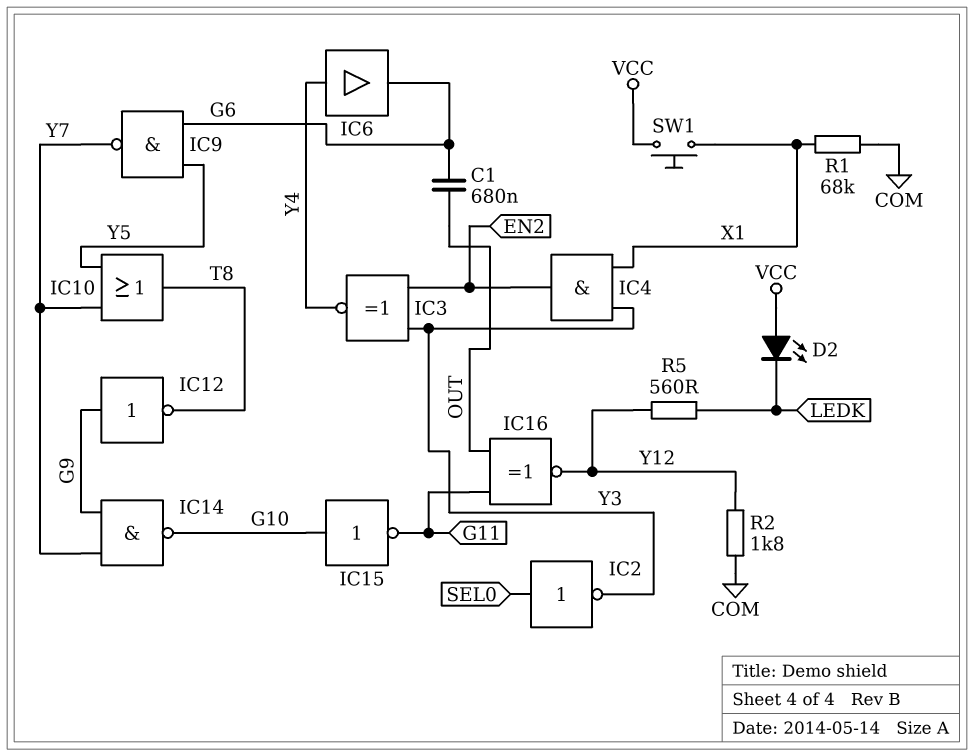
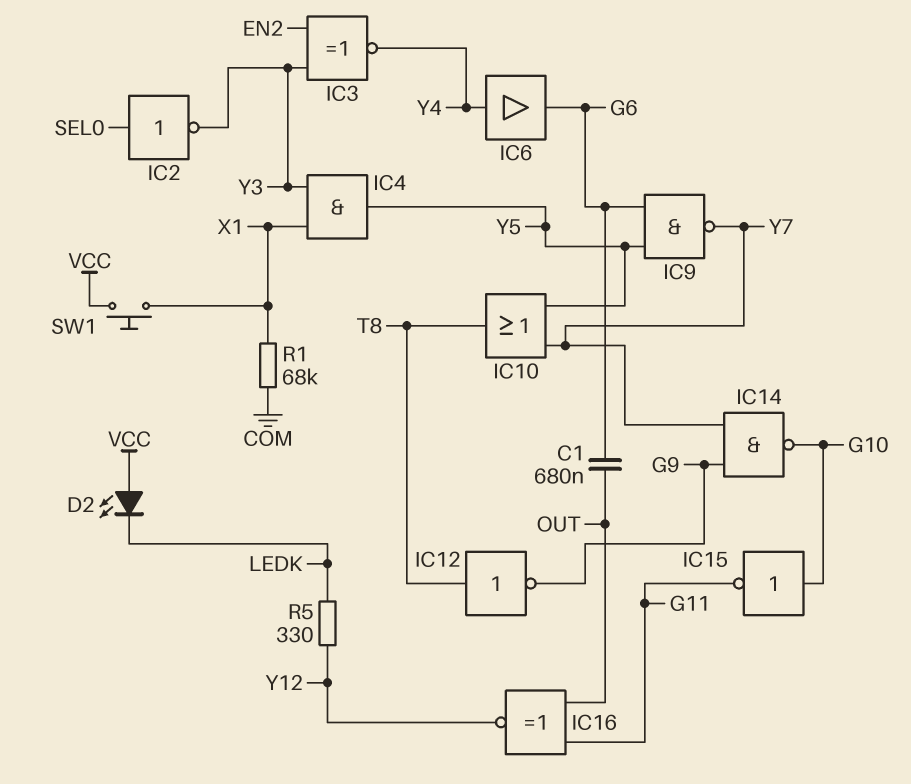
IC4: AND (in X1, in Y3, out EN2) -> AND (in X1, in Y3, out Y5)
IC12: NOT (in G9, out T8) -> NOT (in T8, out G9)
R2: 1.8k (COM, Y12) -> none
R5: 560 (LEDK, Y12) -> 330 (LEDK, Y12)

